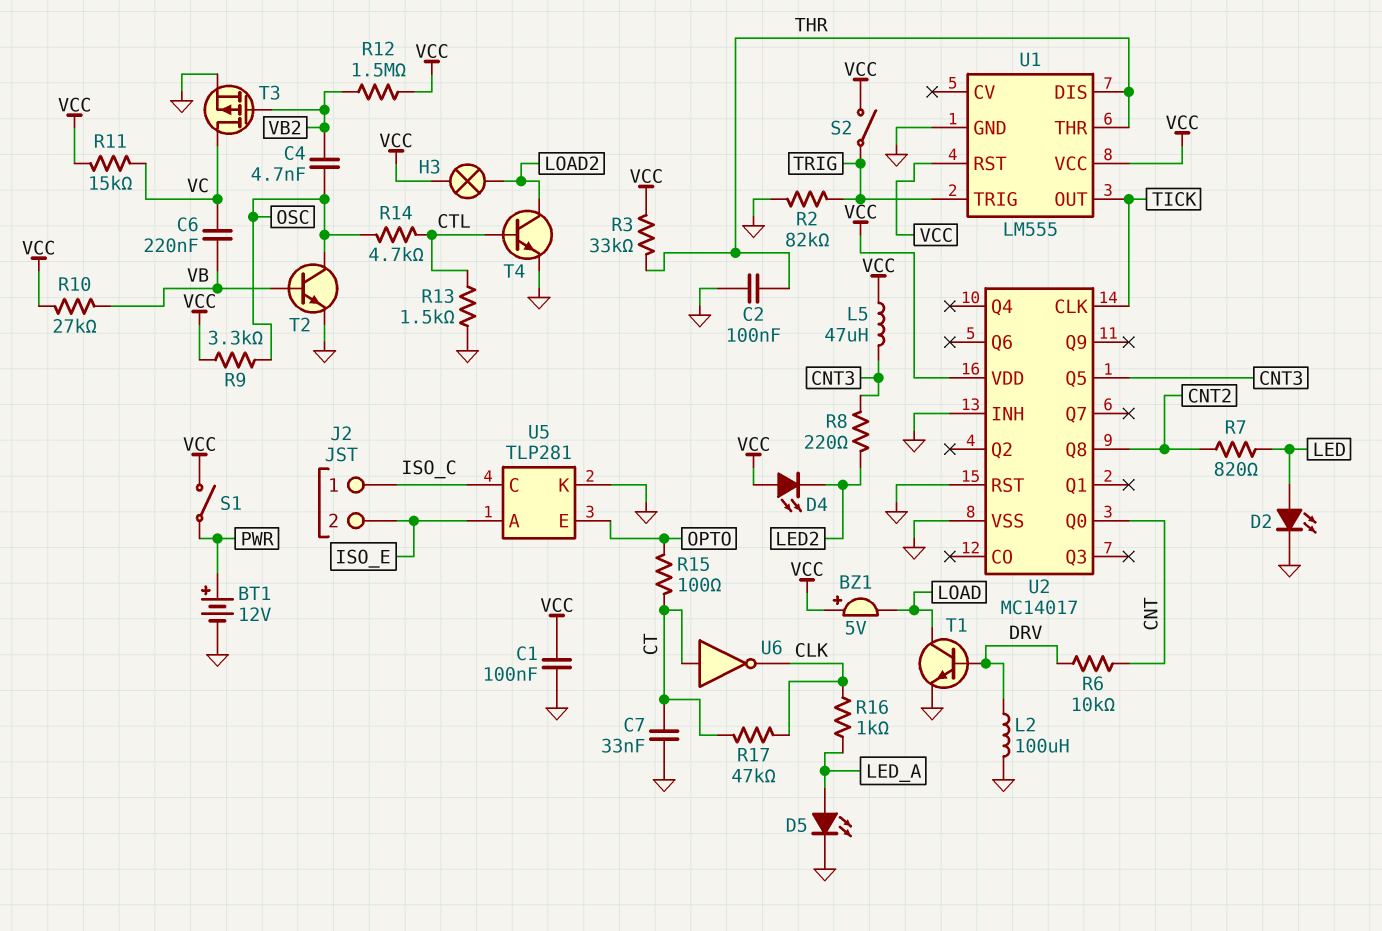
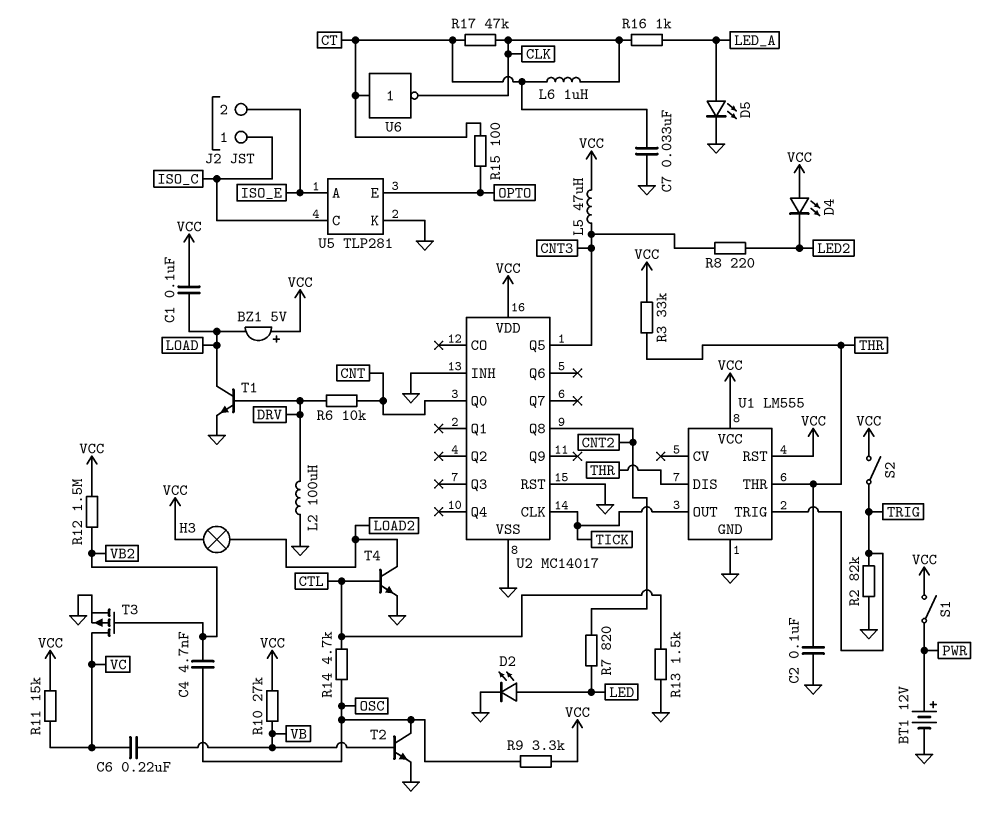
C1: 100nF (GND, VCC) -> 100nF (LOAD, VCC)
L6: none -> 1uH (CLK, CT)

